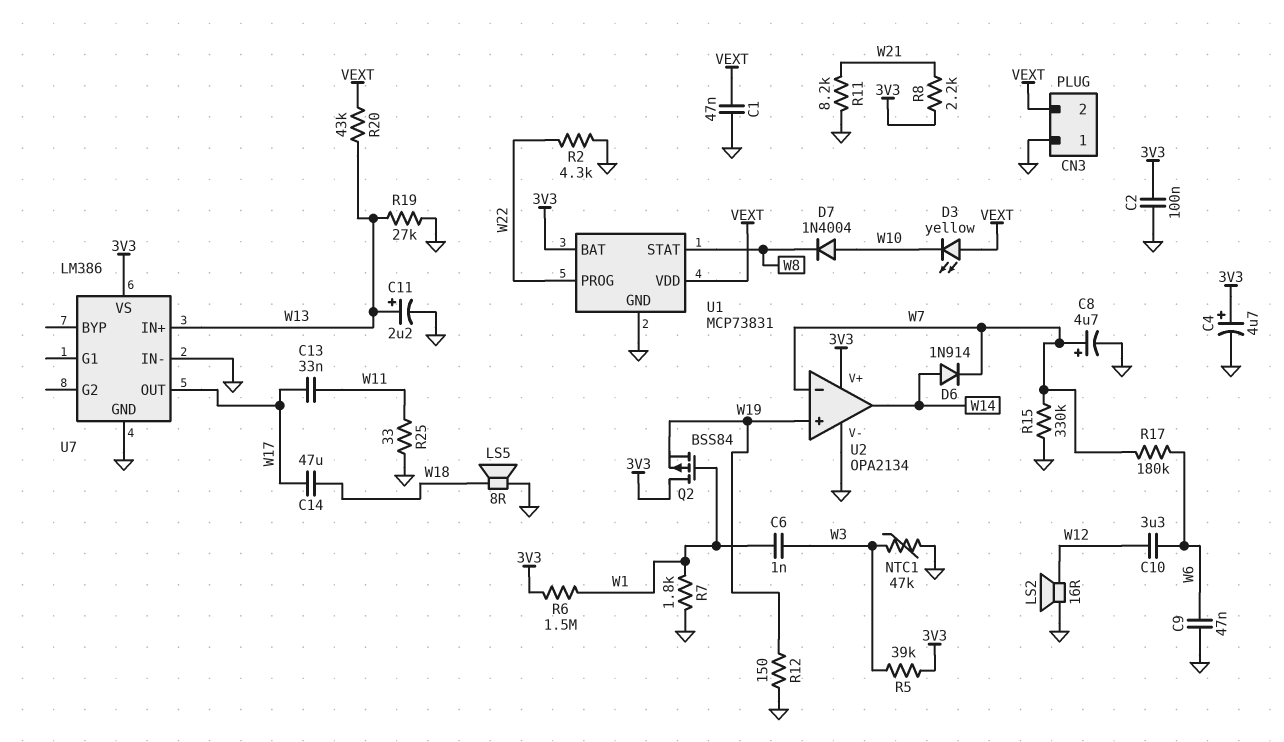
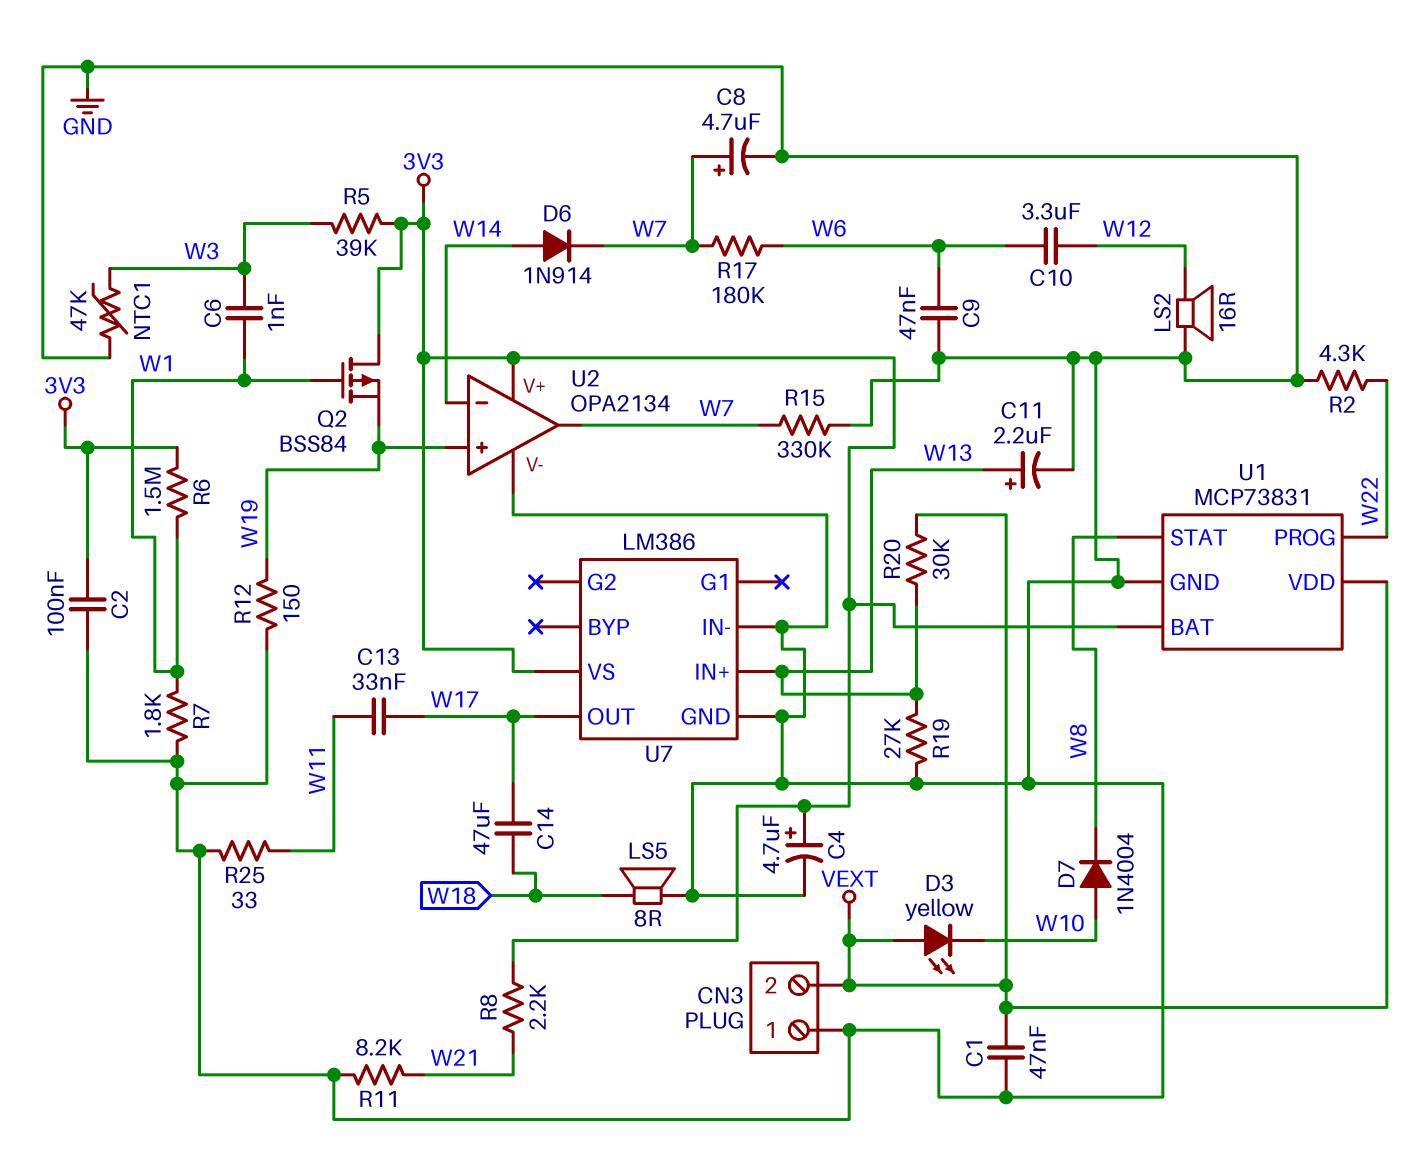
R20: 43k (VEXT, W13) -> 30k (VEXT, W13)
U2 pin in-: W7 -> W14
U2 pin out: W14 -> W7

